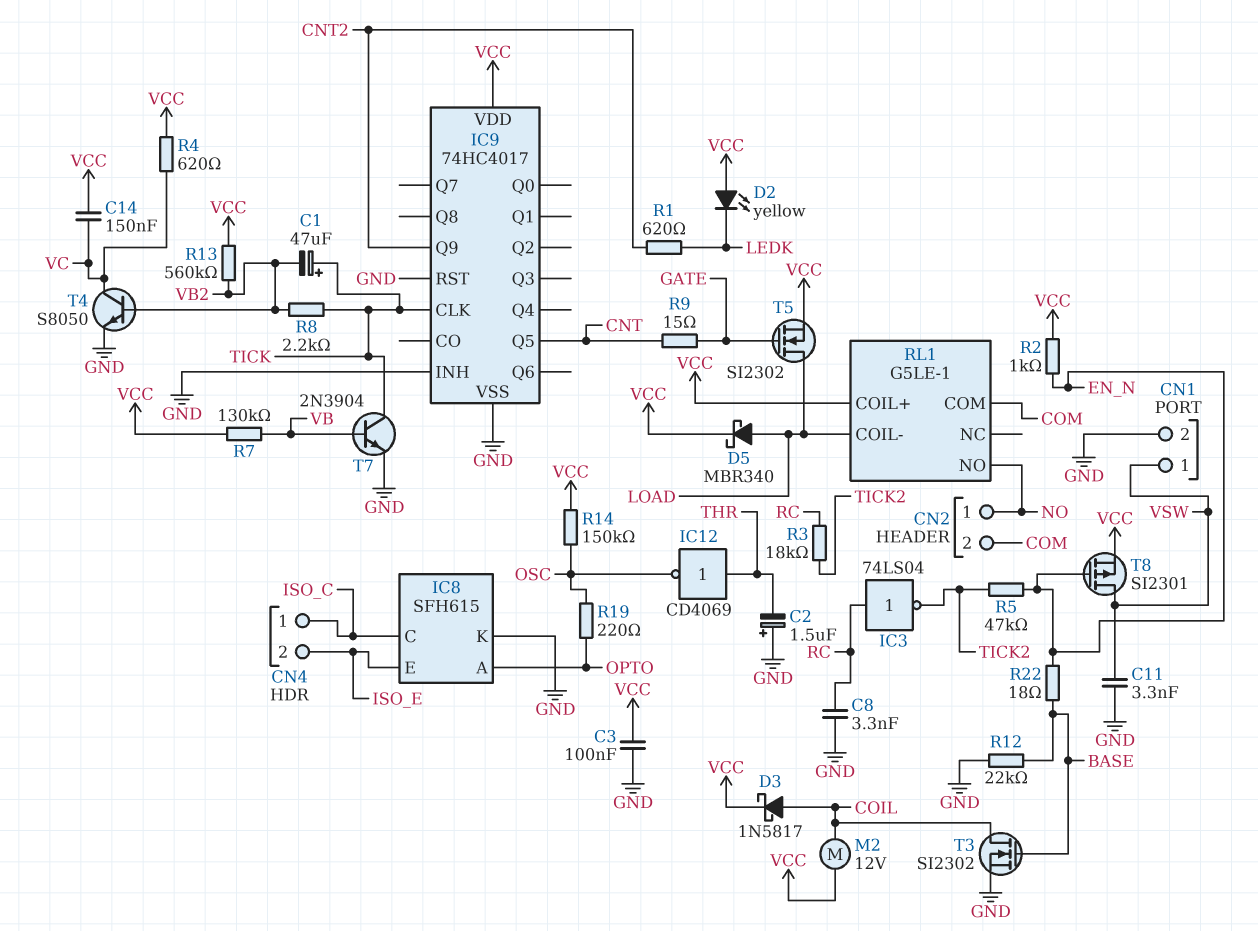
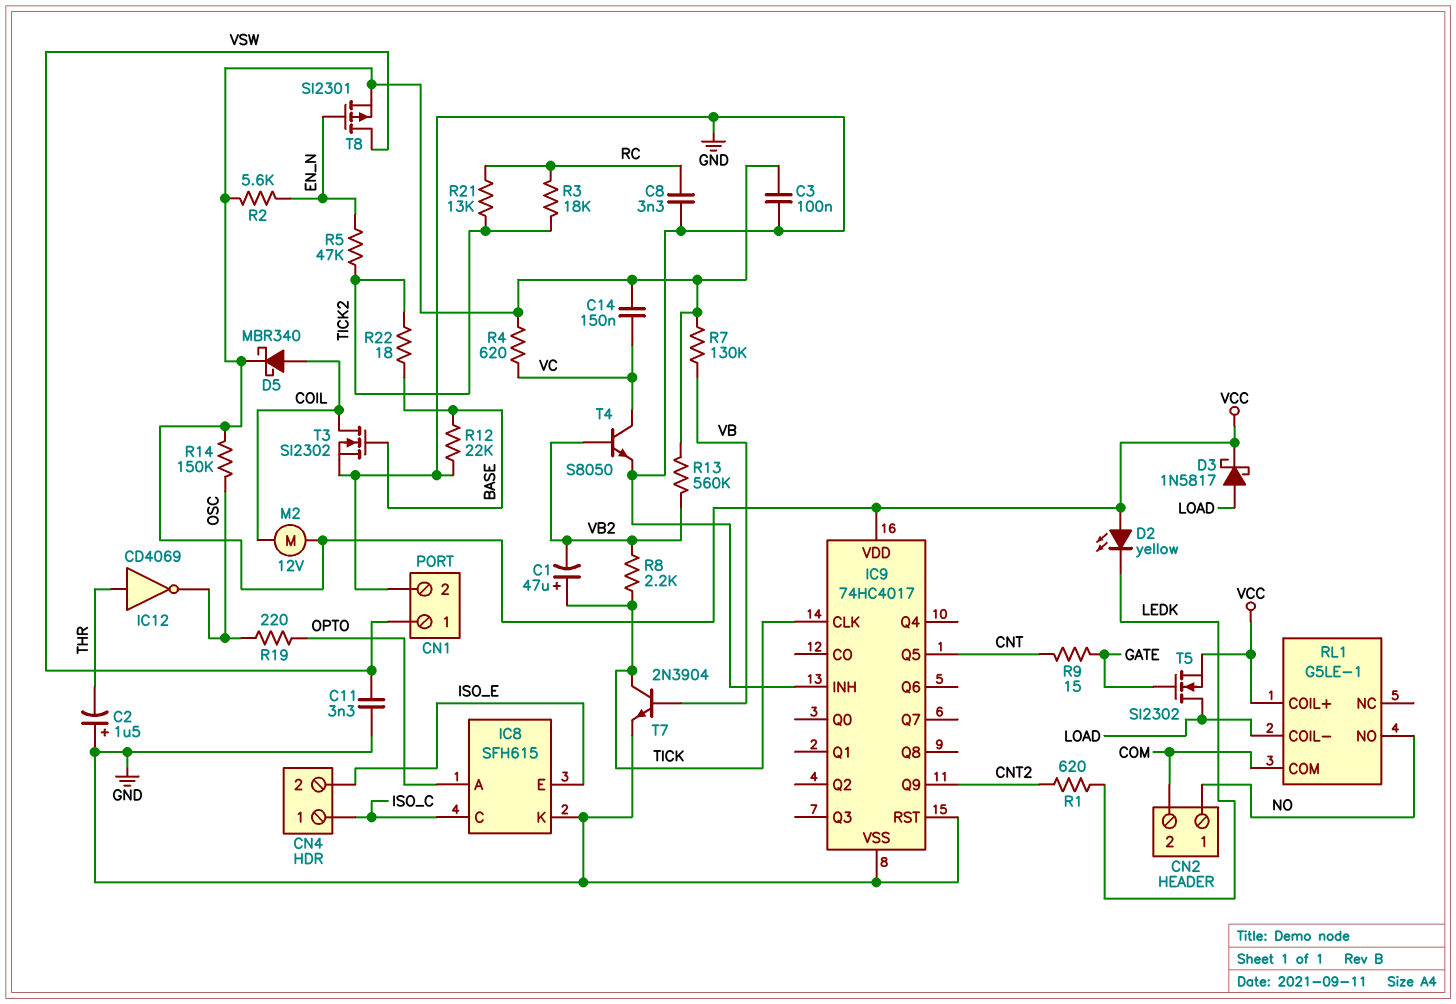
D3: schottky 1N5817 (A COIL, K VCC) -> schottky 1N5817 (A LOAD, K VCC)
D5: schottky MBR340 (A LOAD, K VCC) -> schottky MBR340 (A COIL, K VCC)
IC3: NOT 74LS04 (in RC, out TICK2) -> none
R2: 1k (EN_N, VCC) -> 5.6k (EN_N, VCC)
R21: none -> 13k (RC, TICK2)
R22: 18 (BASE, EN_N) -> 18 (BASE, TICK2)

